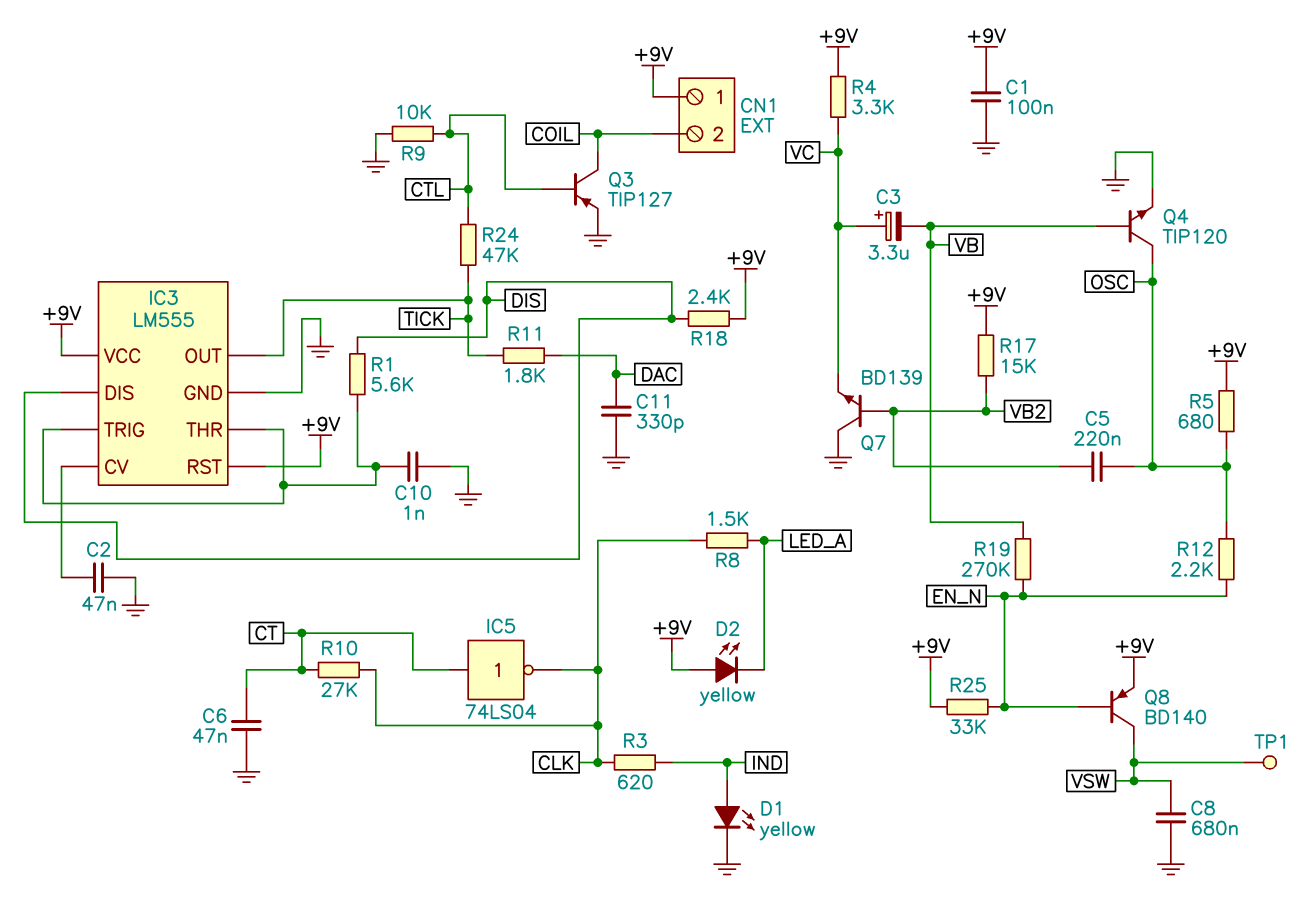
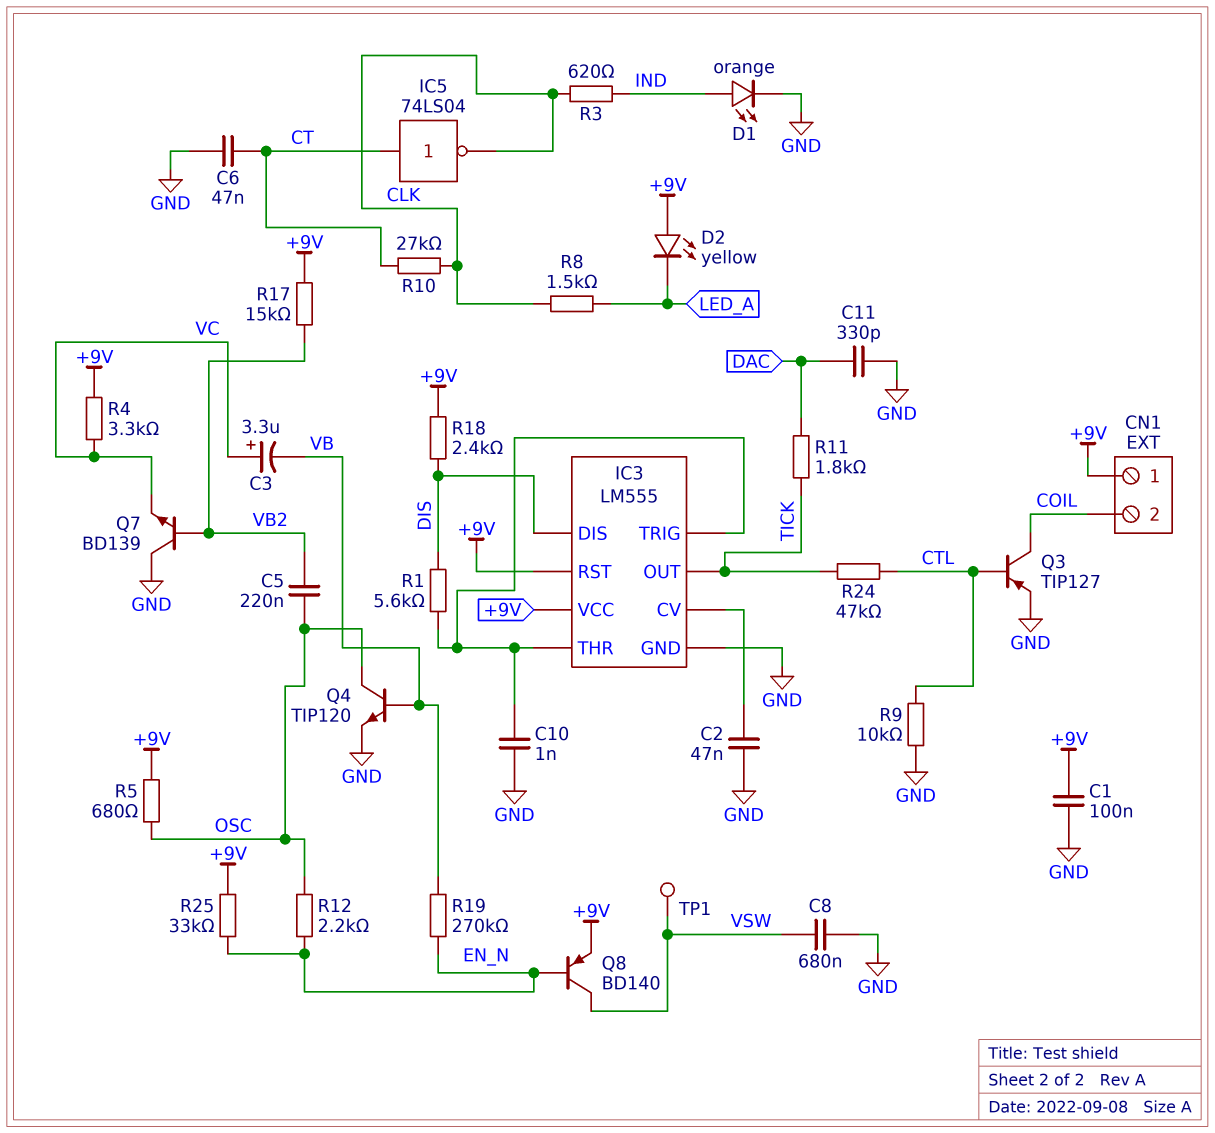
D1: LED yellow (A IND, K GND) -> LED orange (A IND, K GND)

